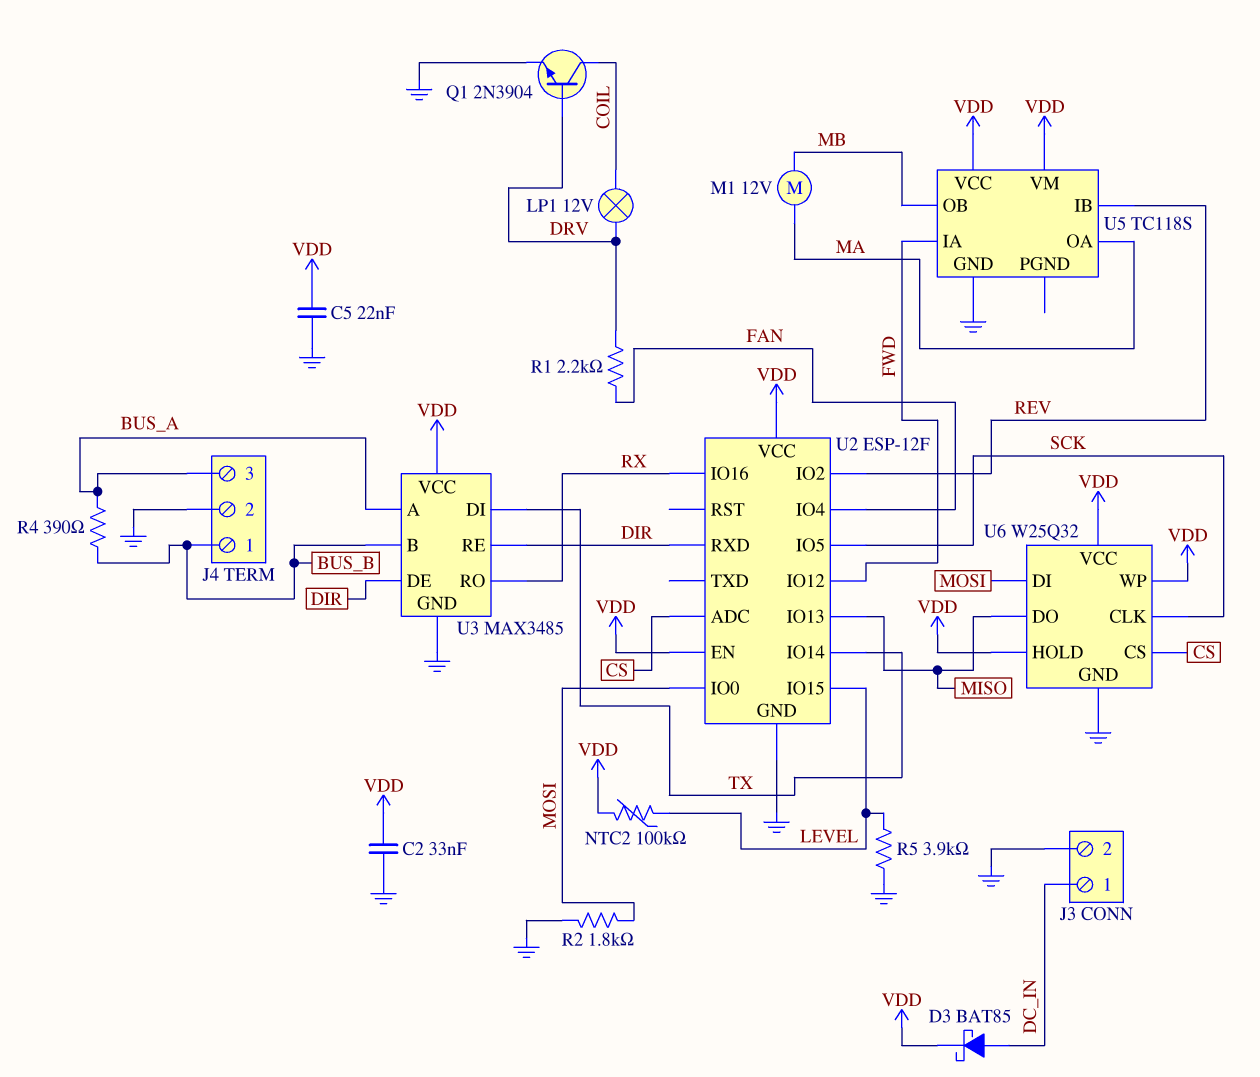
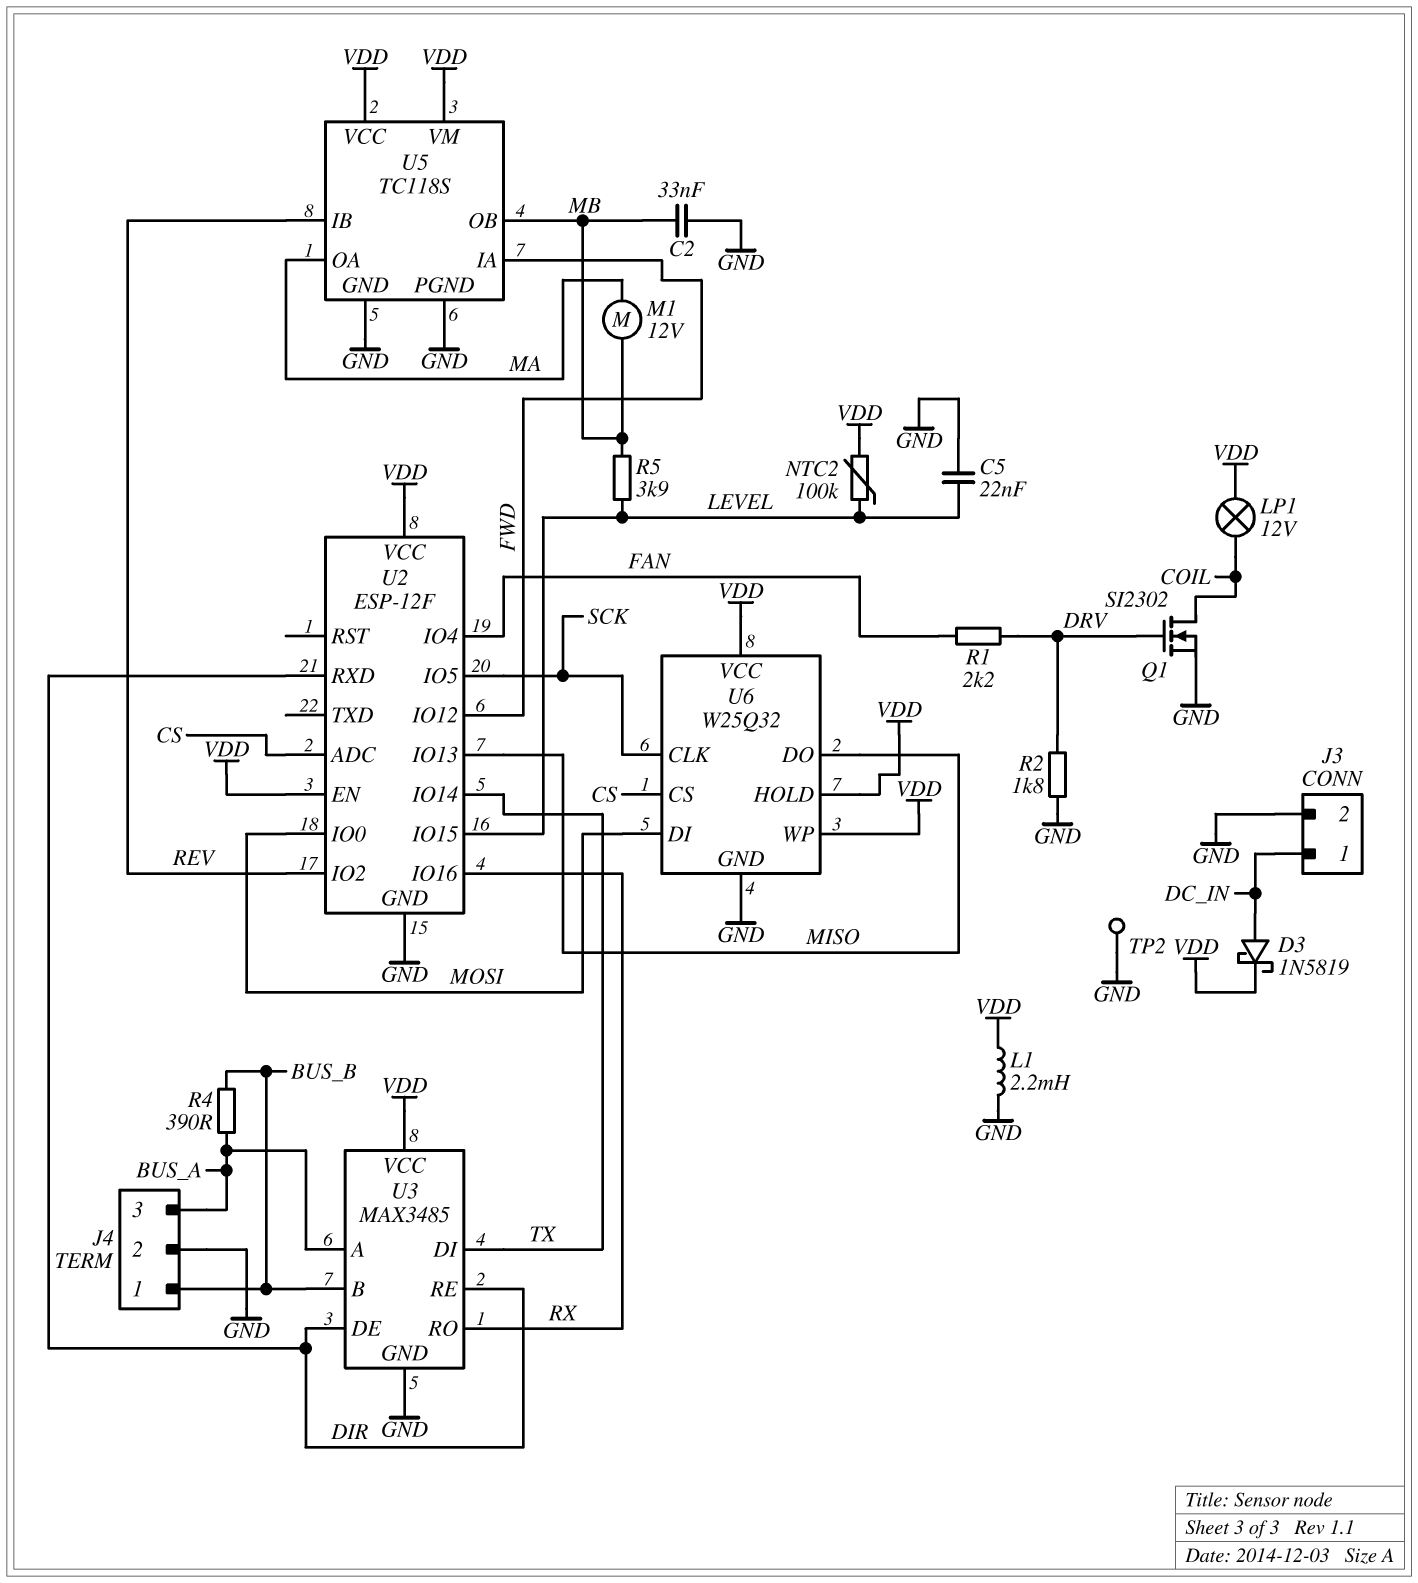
C2: 33nF (GND, VDD) -> 33nF (GND, MB)
C5: 22nF (GND, VDD) -> 22nF (GND, LEVEL)
D3: schottky BAT85 (A DC_IN, K VDD) -> schottky 1N5819 (A DC_IN, K VDD)
L1: none -> 2.2mH (GND, VDD)
LP1: lamp 12V (COIL, DRV) -> lamp 12V (COIL, VDD)
Q1: NPN 2N3904 (B DRV, C COIL, E GND) -> NMOS SI2302 (G DRV, D COIL, S GND)
R2: 1.8k (GND, MOSI) -> 1.8k (DRV, GND)
R5: 3.9k (GND, LEVEL) -> 3.9k (LEVEL, MB)
TP2: none -> test point (GND)
U5 pin PGND: none -> GND

